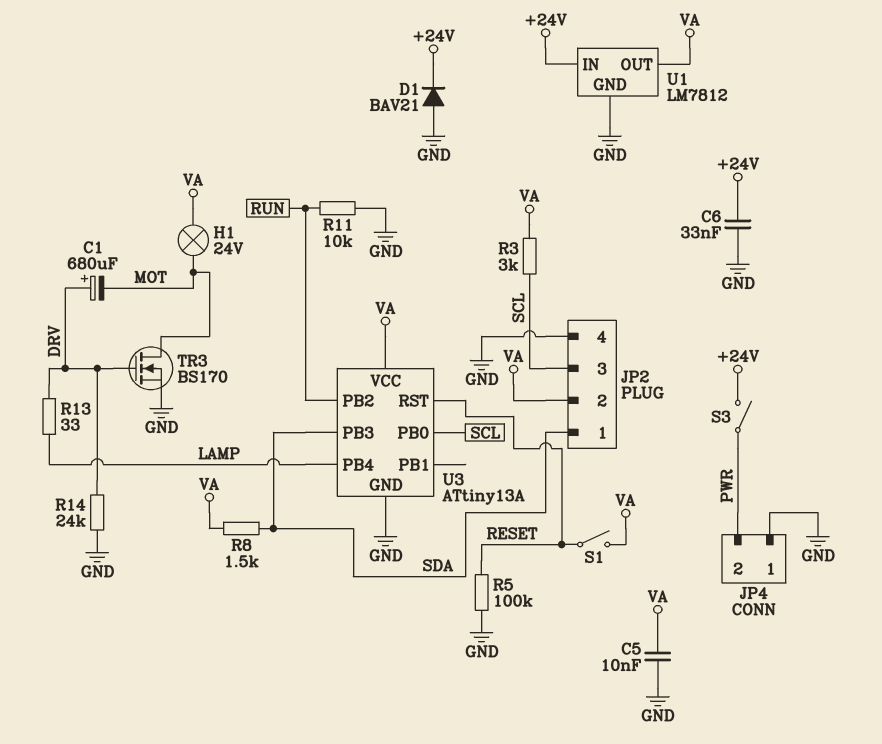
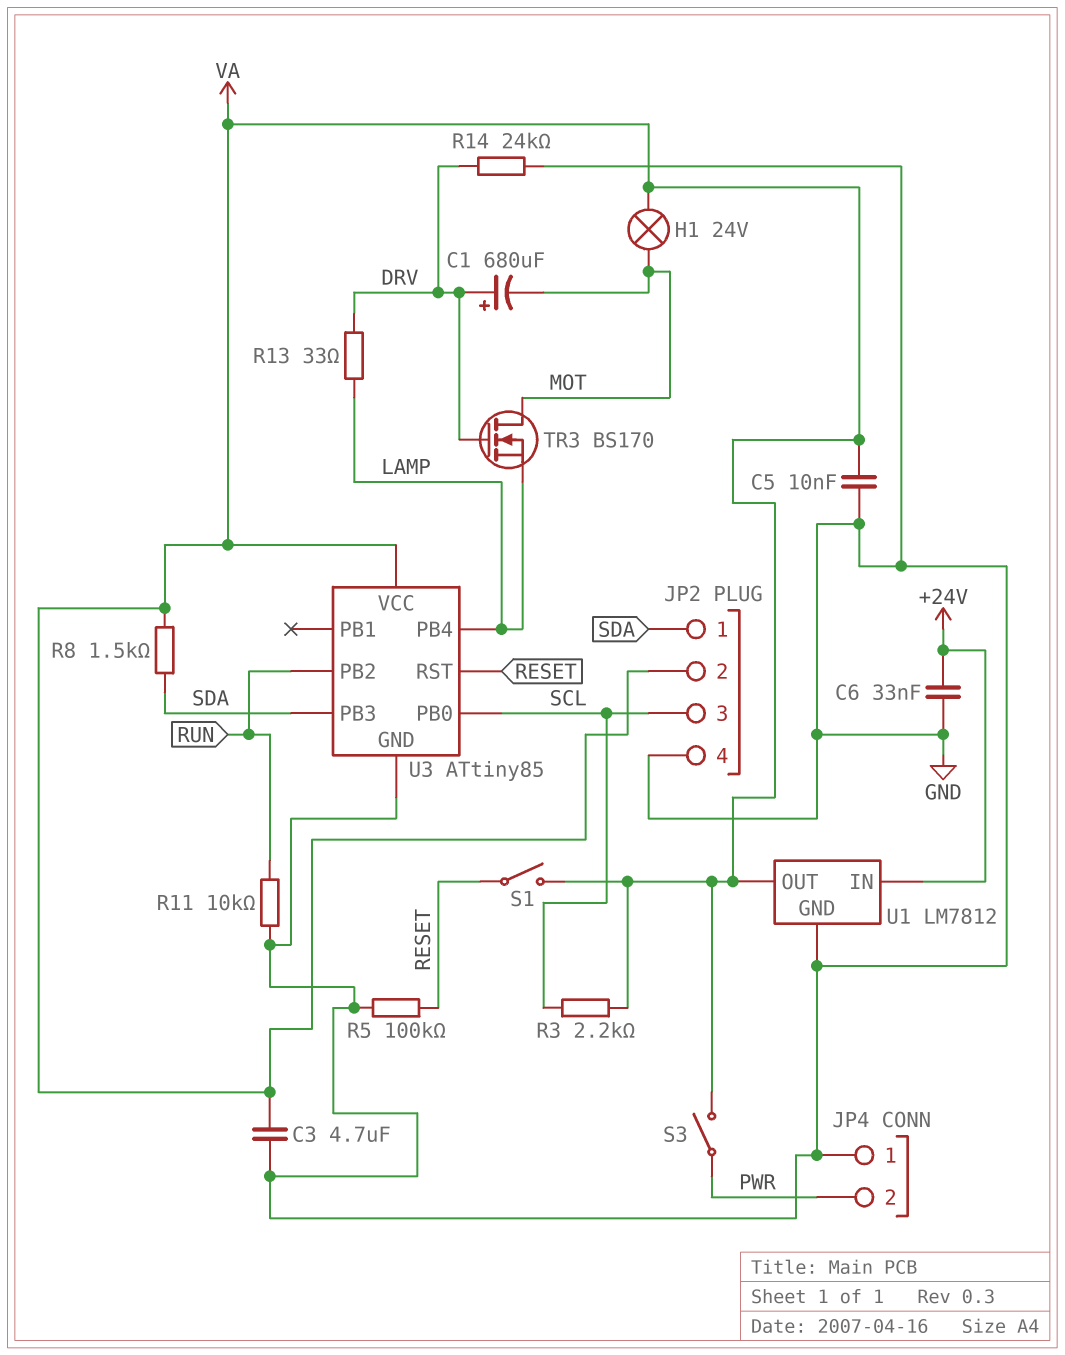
C3: none -> 4.7uF (GND, VA)
D1: diode BAV21 (A GND, K +24V) -> none
R3: 3k (SCL, VA) -> 2.2k (SCL, VA)
S3: switch (+24V, PWR) -> switch (PWR, VA)
TR3: NMOS BS170 (G DRV, D MOT, S GND) -> NMOS BS170 (G DRV, D MOT, S LAMP)
U3: ATtiny13A -> ATtiny85

